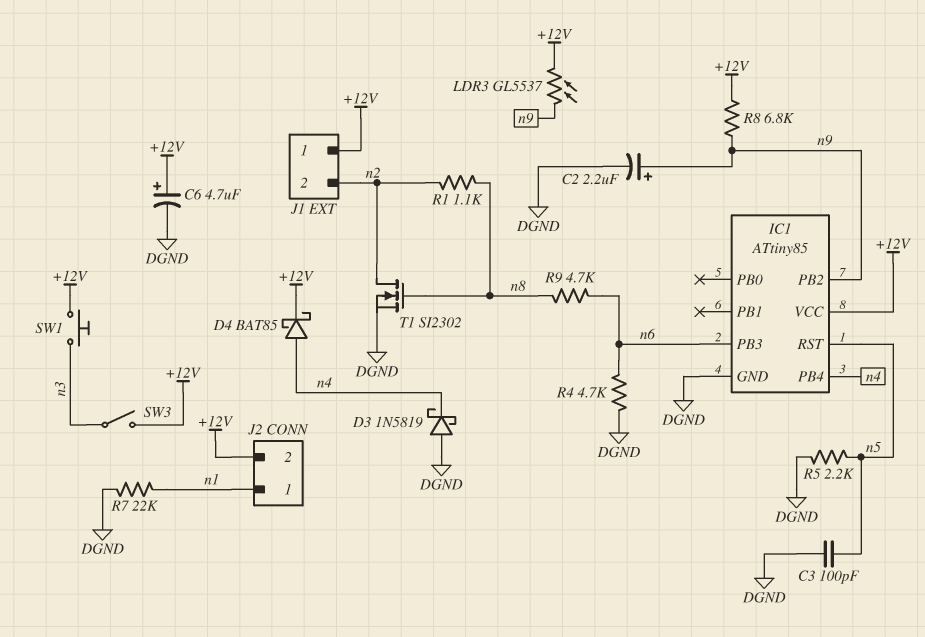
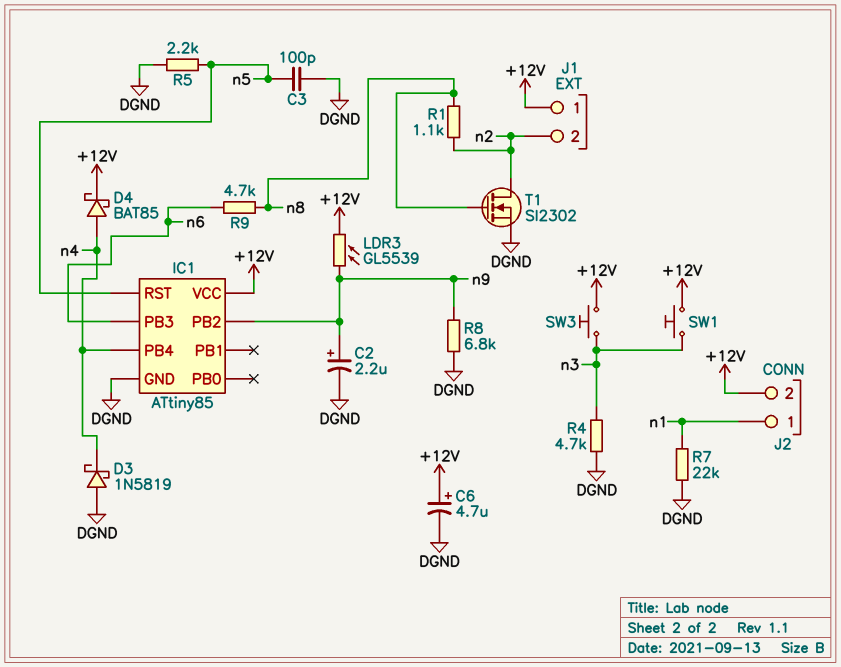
LDR3: GL5537 (+12V, n9) -> GL5539 (+12V, n9)
R4: 4.7k (DGND, n6) -> 4.7k (DGND, n3)
R8: 6.8k (+12V, n9) -> 6.8k (DGND, n9)
SW3: switch (+12V, n3) -> button (+12V, n3)

